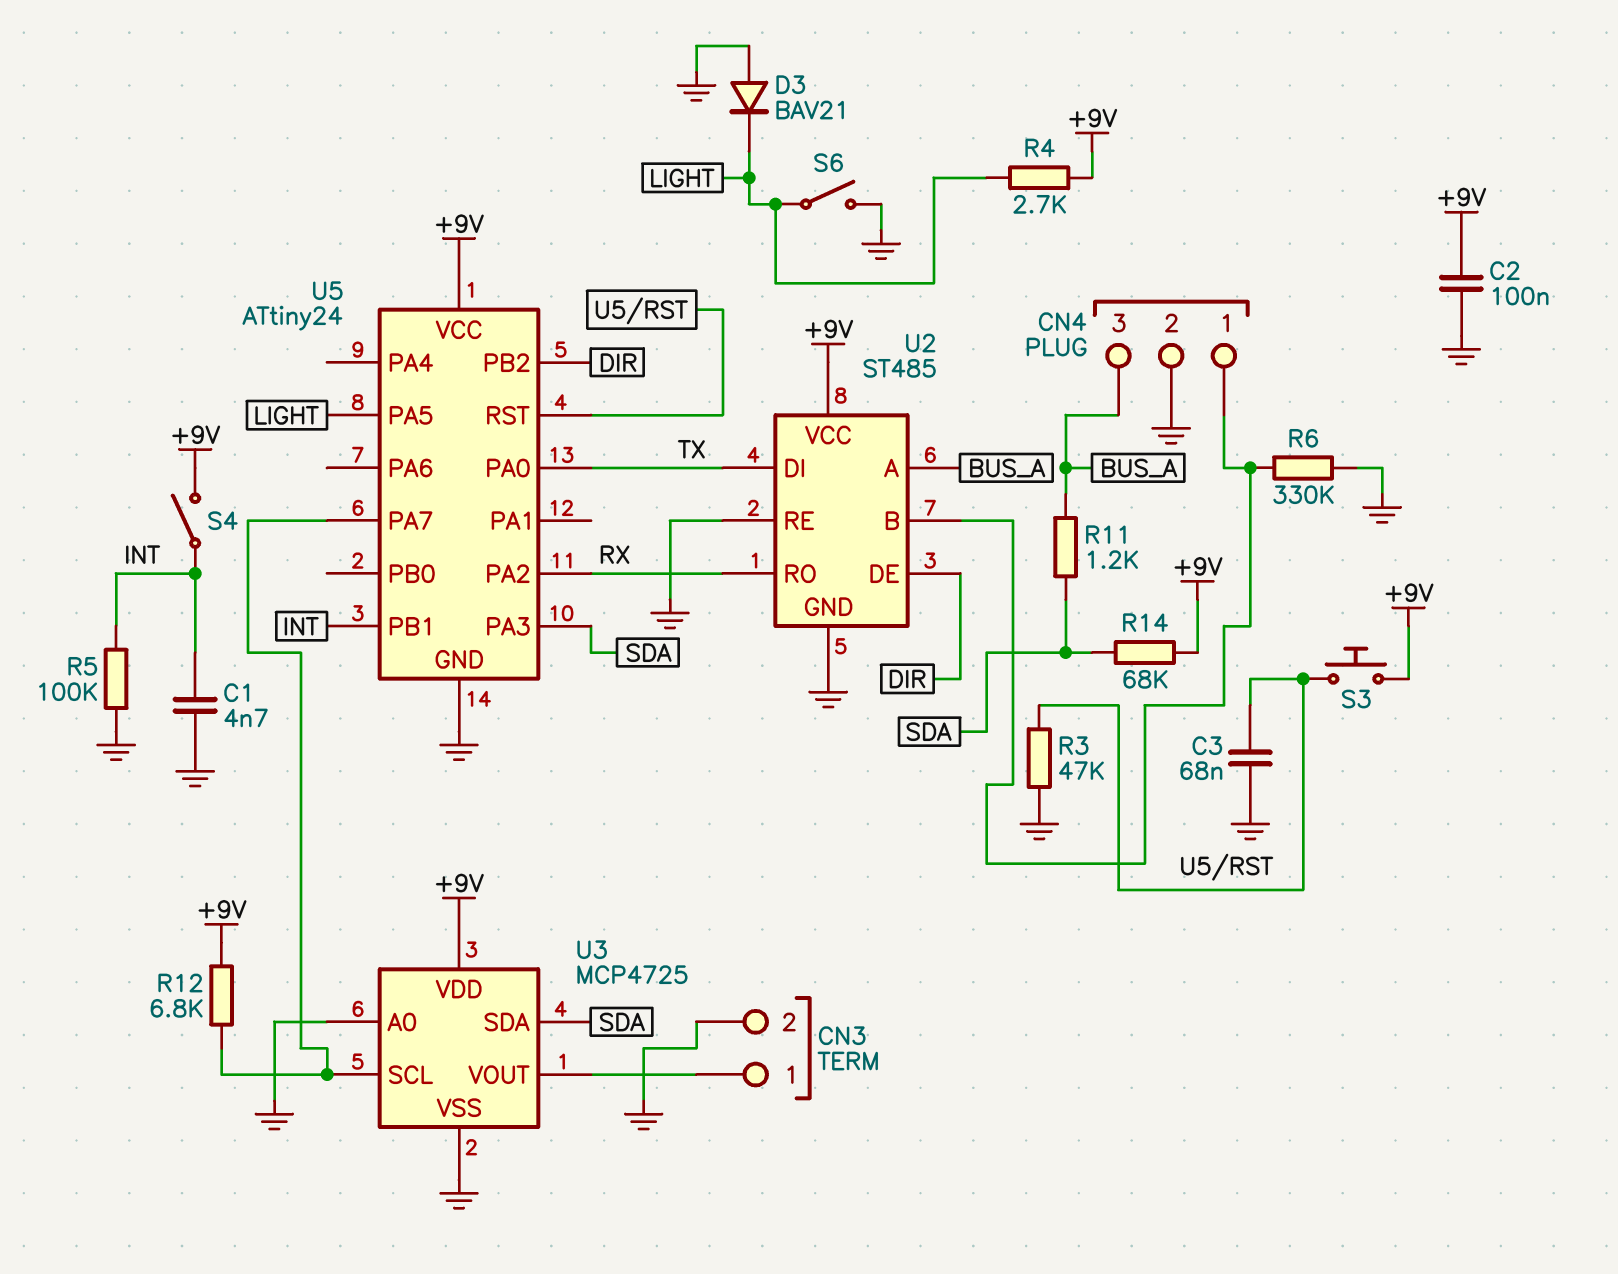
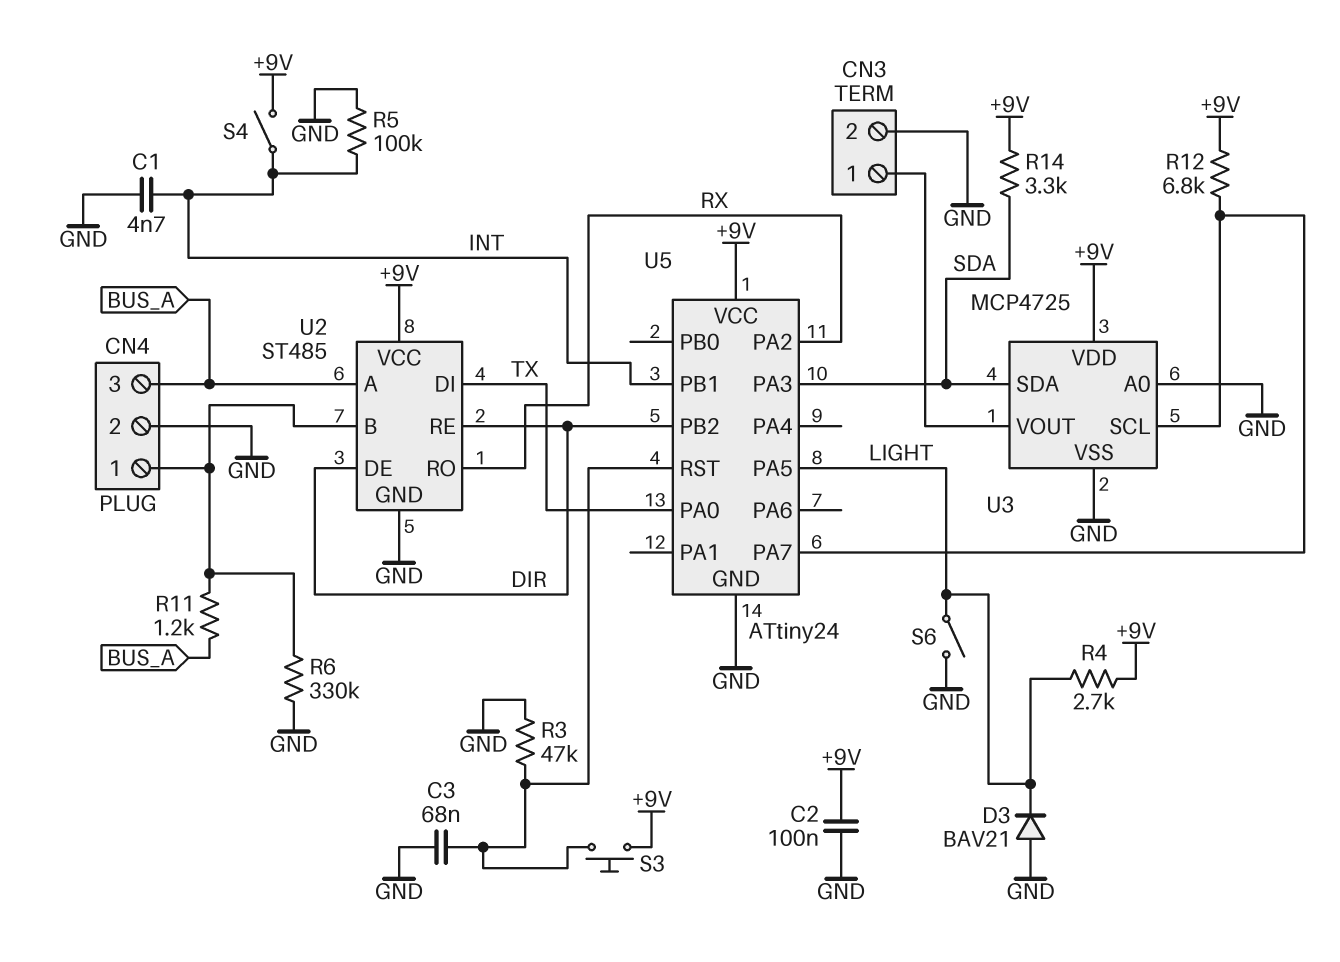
R11: 1.2k (BUS_A, SDA) -> 1.2k (BUS_A, CN4/1)
R14: 68k (+9V, SDA) -> 3.3k (+9V, SDA)
U2 pin RE: GND -> DIR

